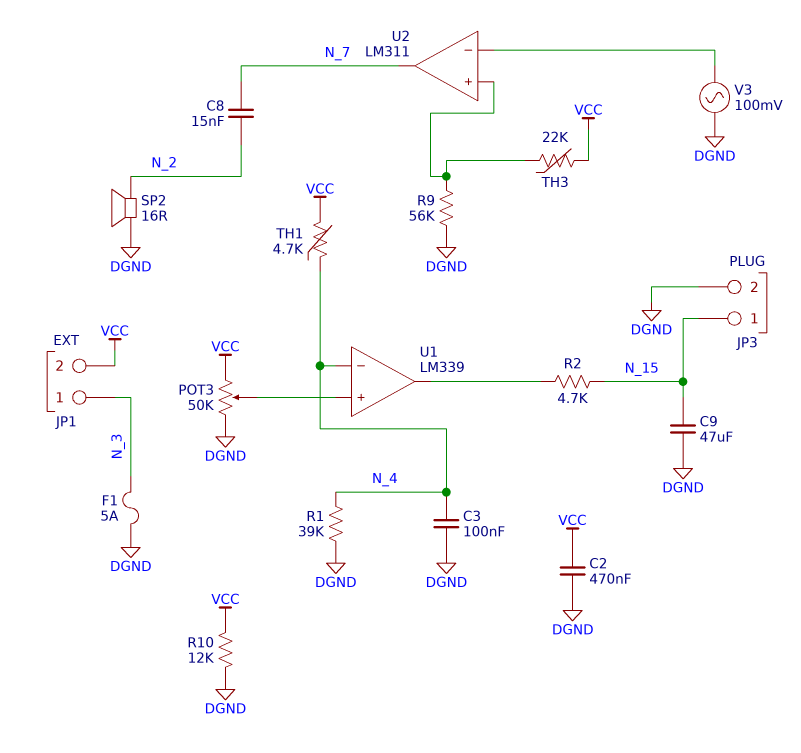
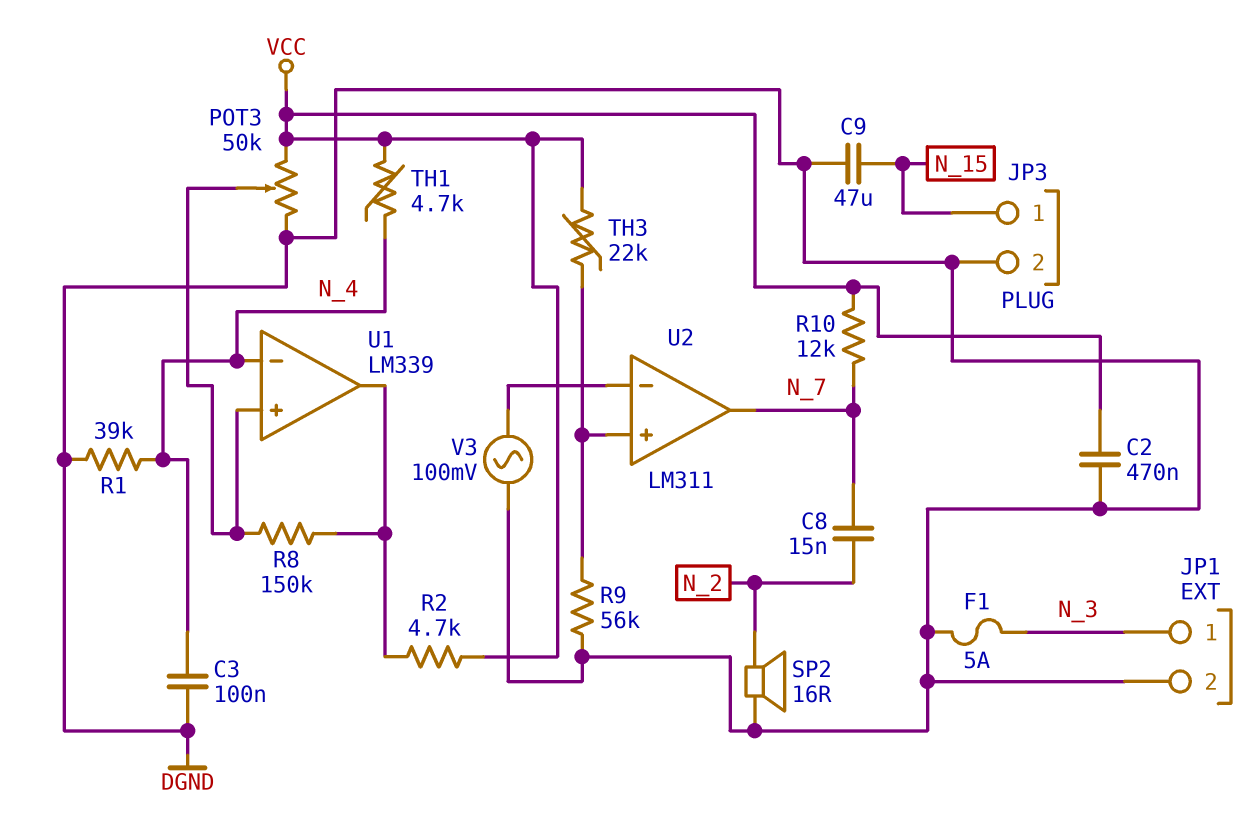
JP1 pin 2: VCC -> DGND
R2: 4.7k (N_15, U1/out) -> 4.7k (U1/out, VCC)
R8: none -> 150k (U1/in+, U1/out)
R10: 12k (DGND, VCC) -> 12k (N_7, VCC)

